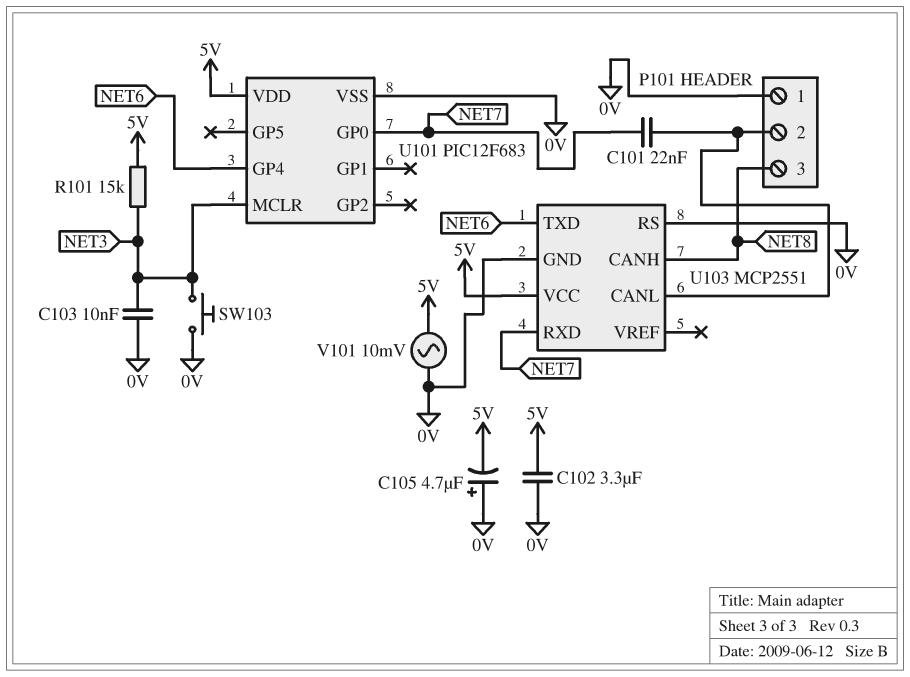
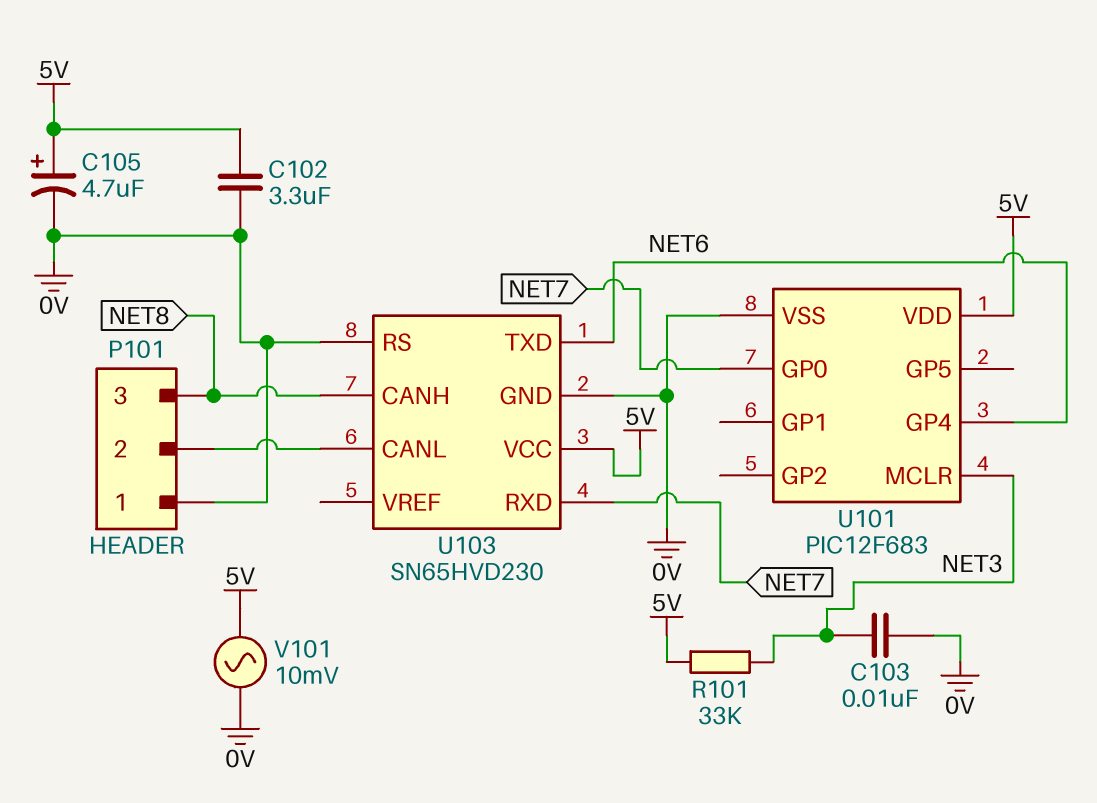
C101: 22nF (NET7, P101/2) -> none
C105: 4.7uF (plus 0V, minus 5V) -> 4.7uF (plus 5V, minus 0V)
R101: 15k (5V, NET3) -> 33k (5V, NET3)
SW103: button (0V, NET3) -> none
U103: MCP2551 -> SN65HVD230

